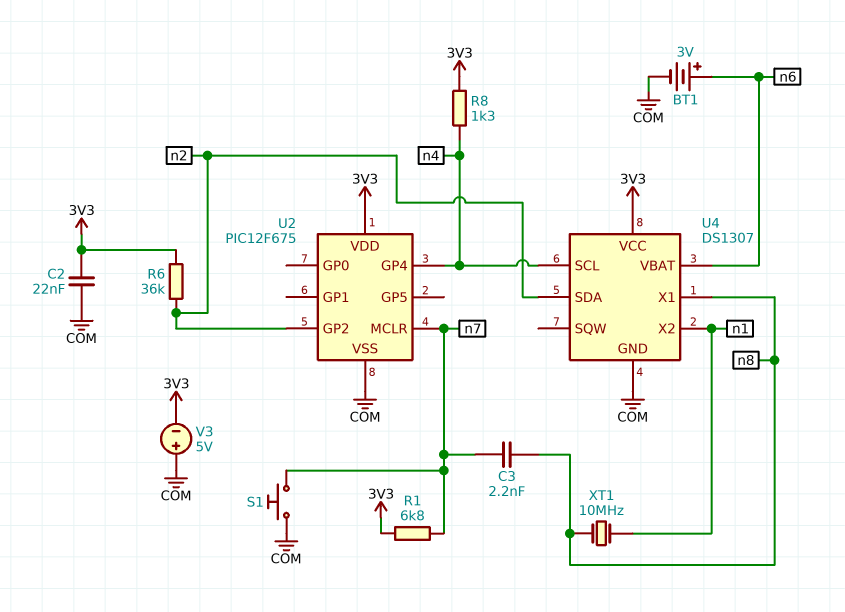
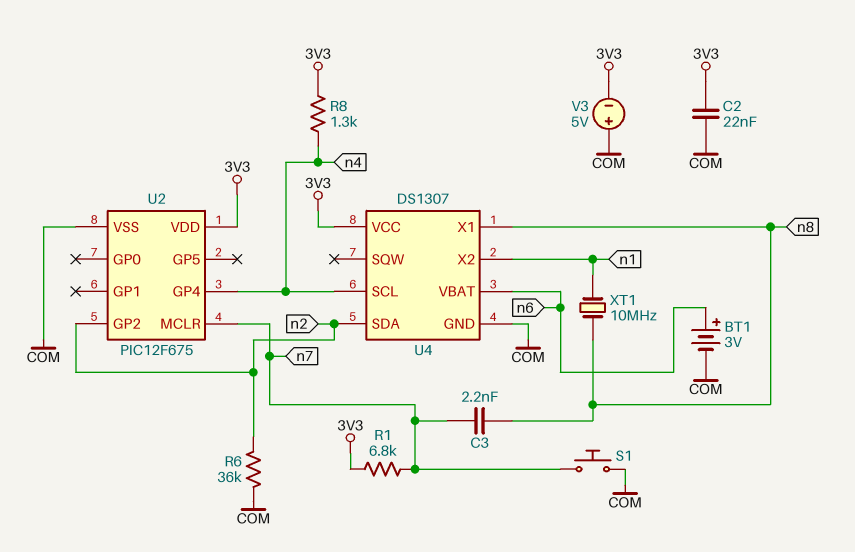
R6: 36k (3V3, n2) -> 36k (COM, n2)

